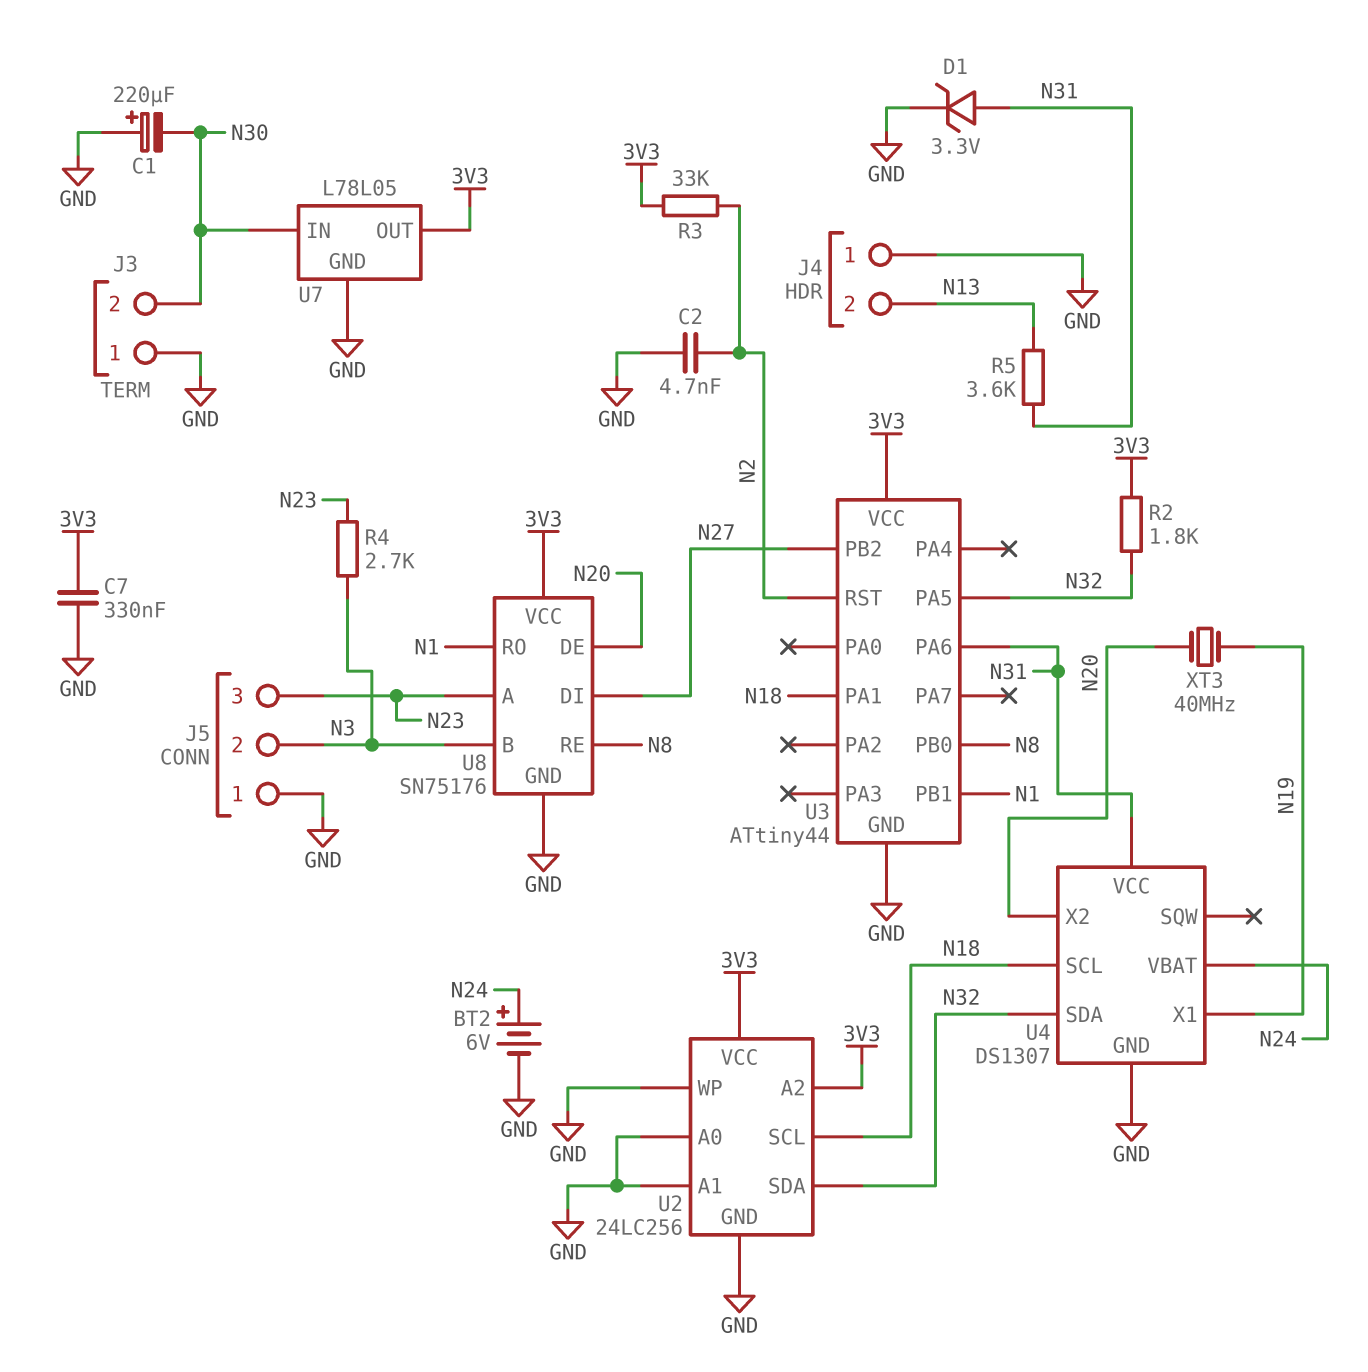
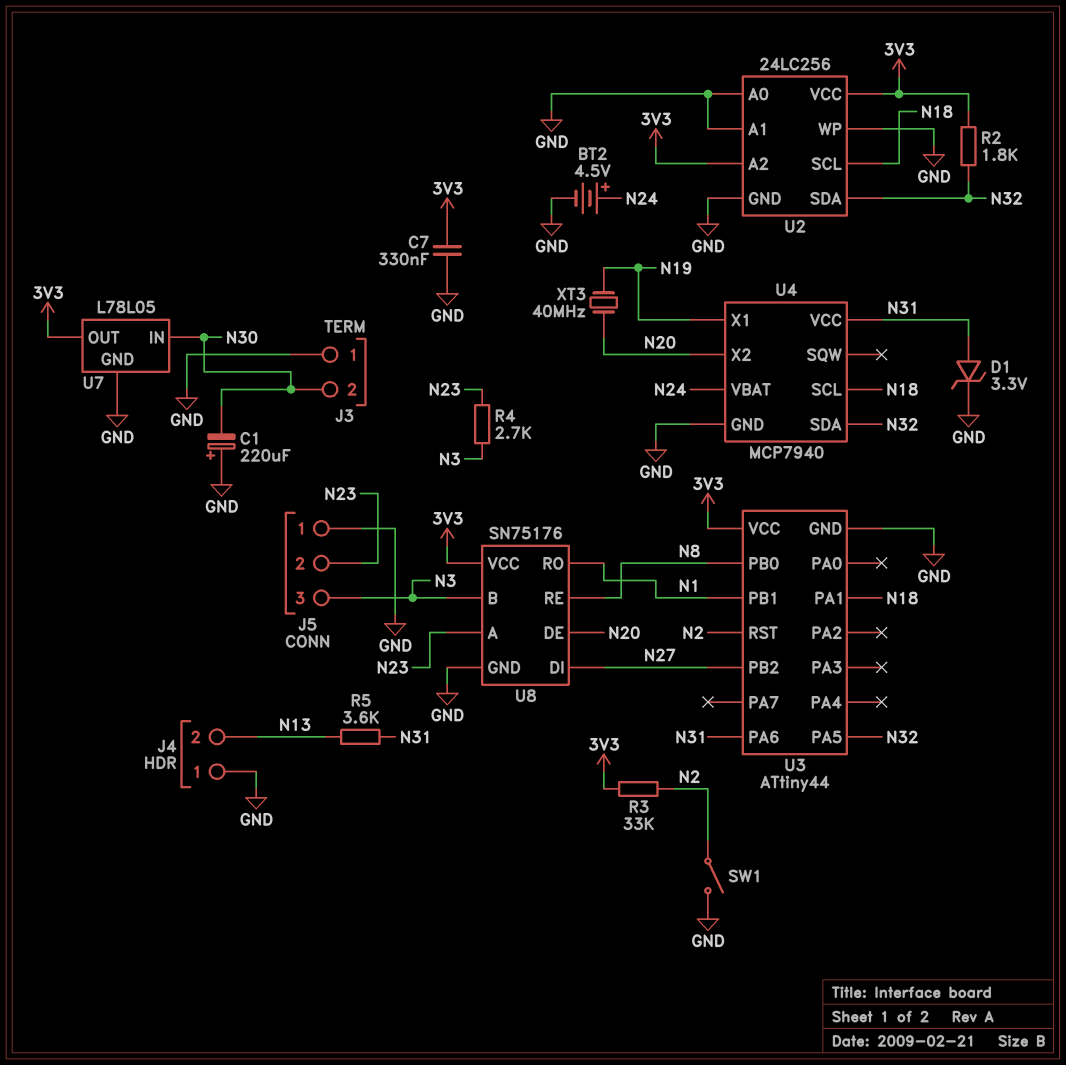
BT2: 6V (plus N24, minus GND) -> 4.5V (plus N24, minus GND)
C2: 4.7nF (GND, N2) -> none
J5 pin 2: N3 -> N23
J5 pin 3: N23 -> N3
SW1: none -> switch (GND, N2)
U4: DS1307 -> MCP7940

